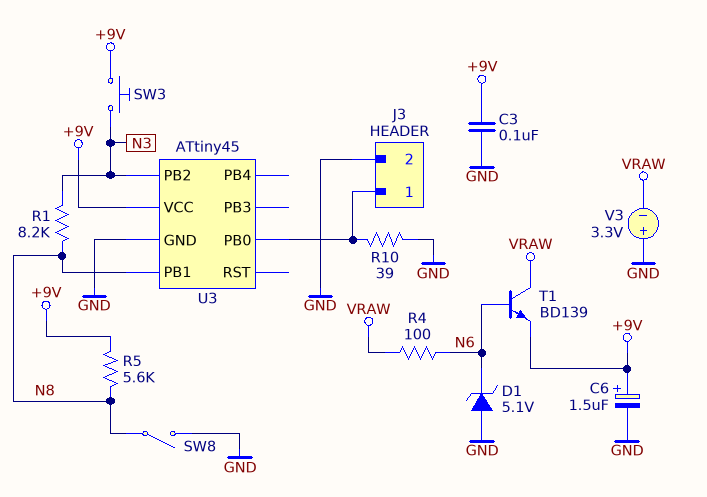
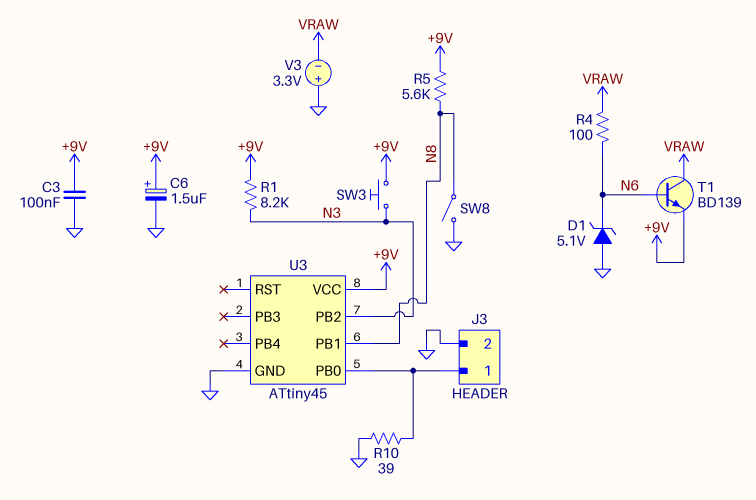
R1: 8.2k (N3, N8) -> 8.2k (+9V, N3)

